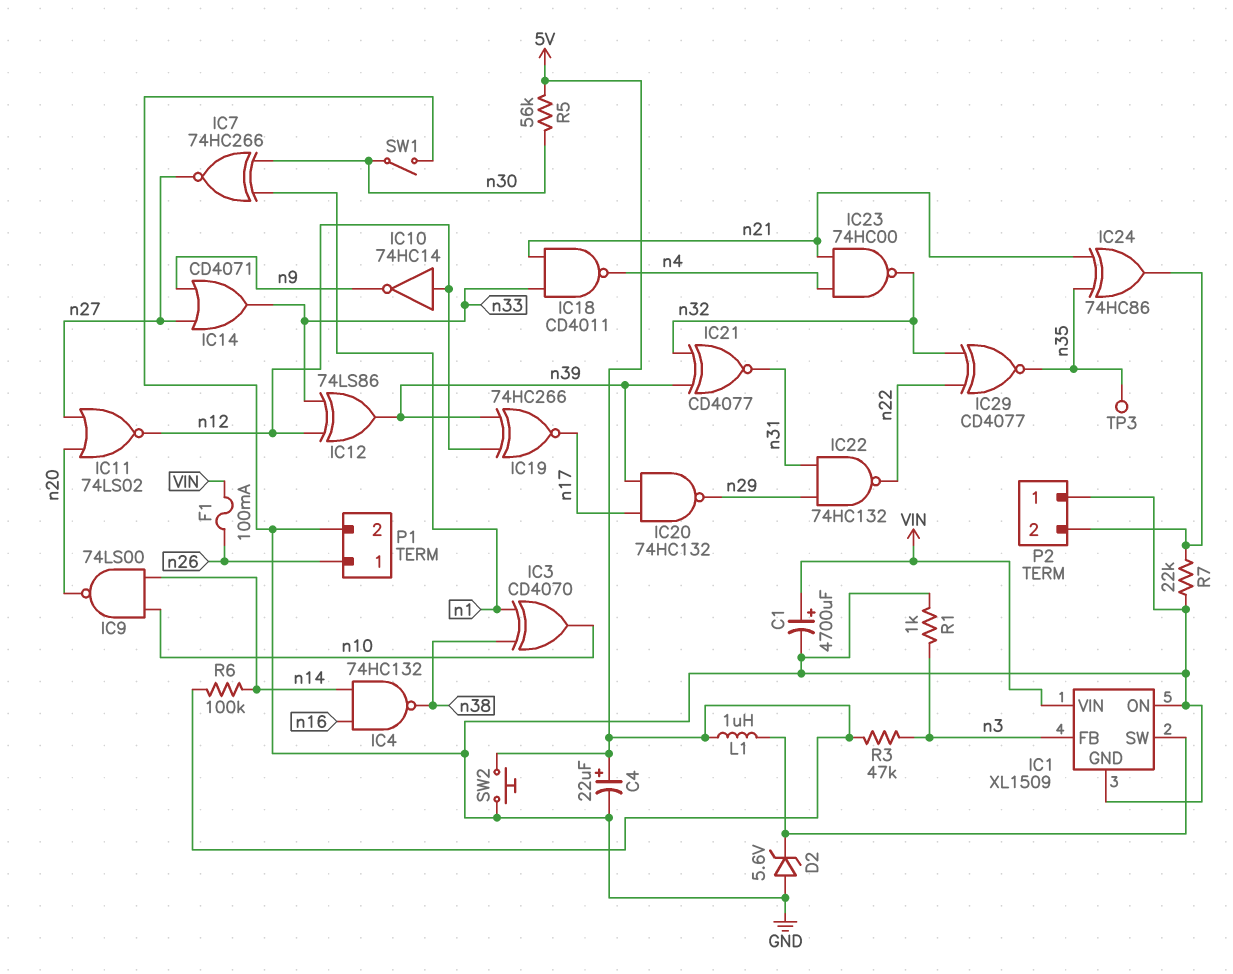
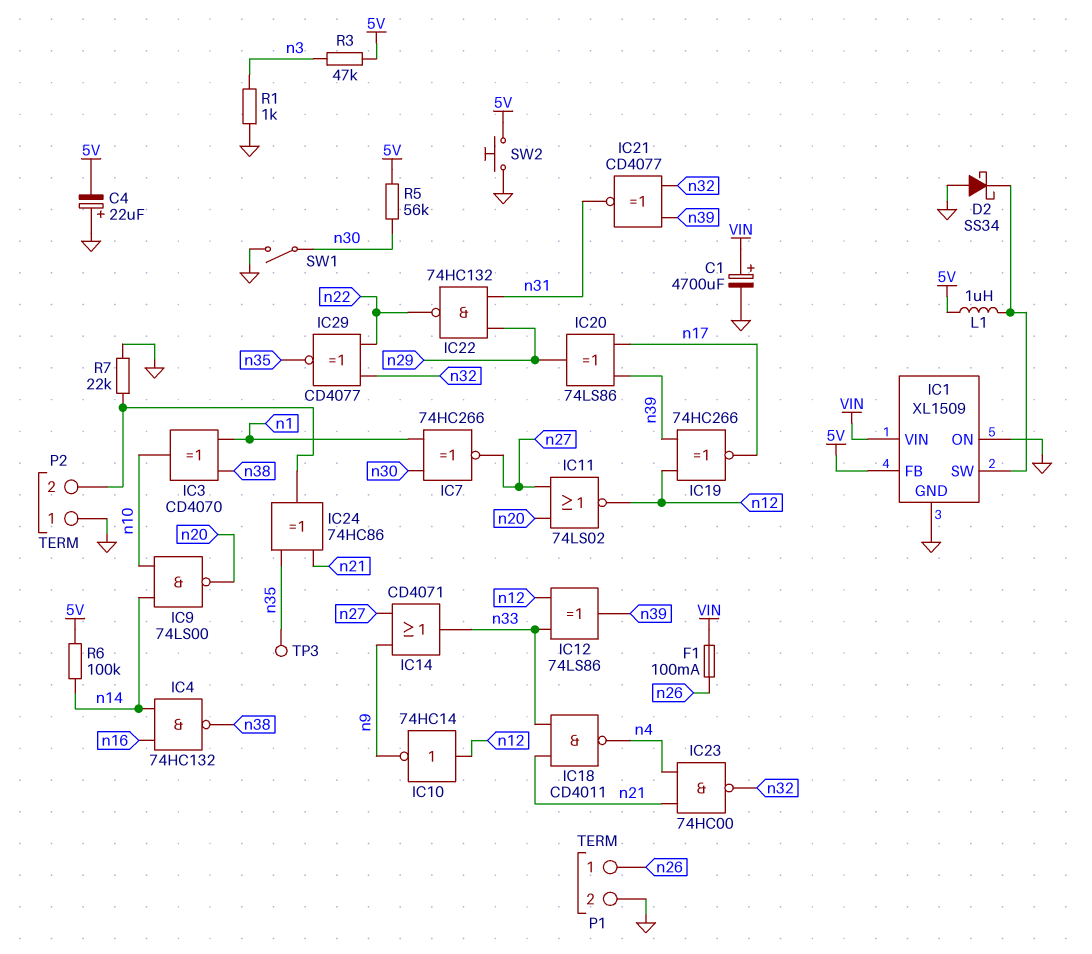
C4: 22uF (plus 5V, minus GND) -> 22uF (plus GND, minus 5V)
D2: zener 5.6V (A GND, K IC1/SW) -> schottky SS34 (A GND, K IC1/SW)
IC1 pin FB: n3 -> 5V
IC20: NAND 74HC132 (in n17, in n39, out n29) -> XOR 74LS86 (in n17, in n39, out n29)

